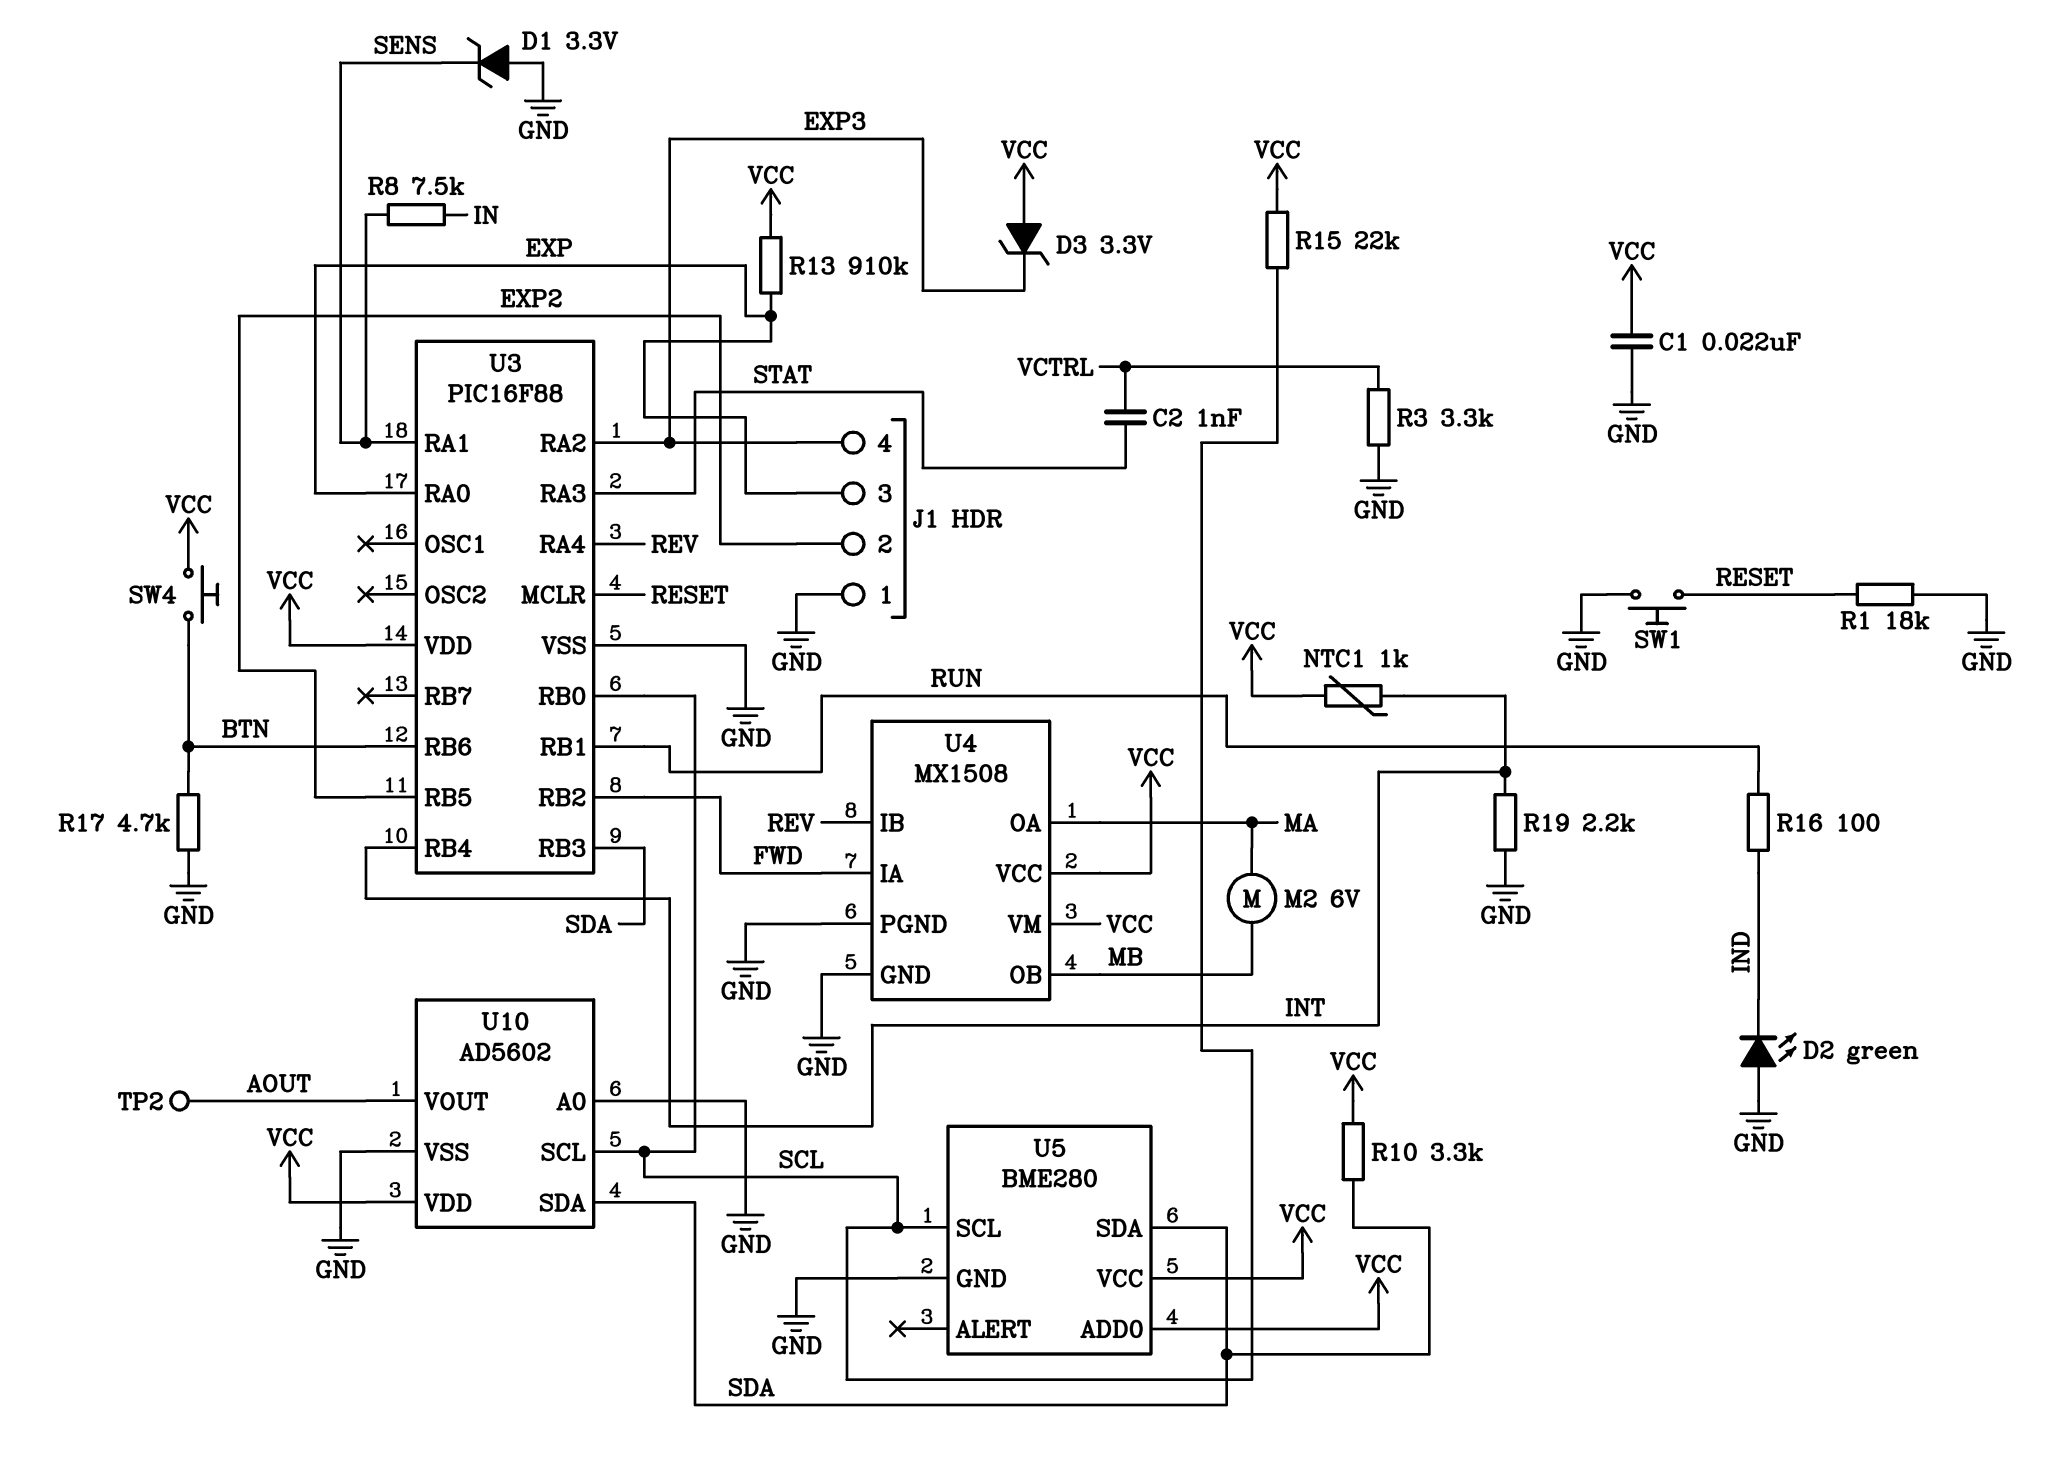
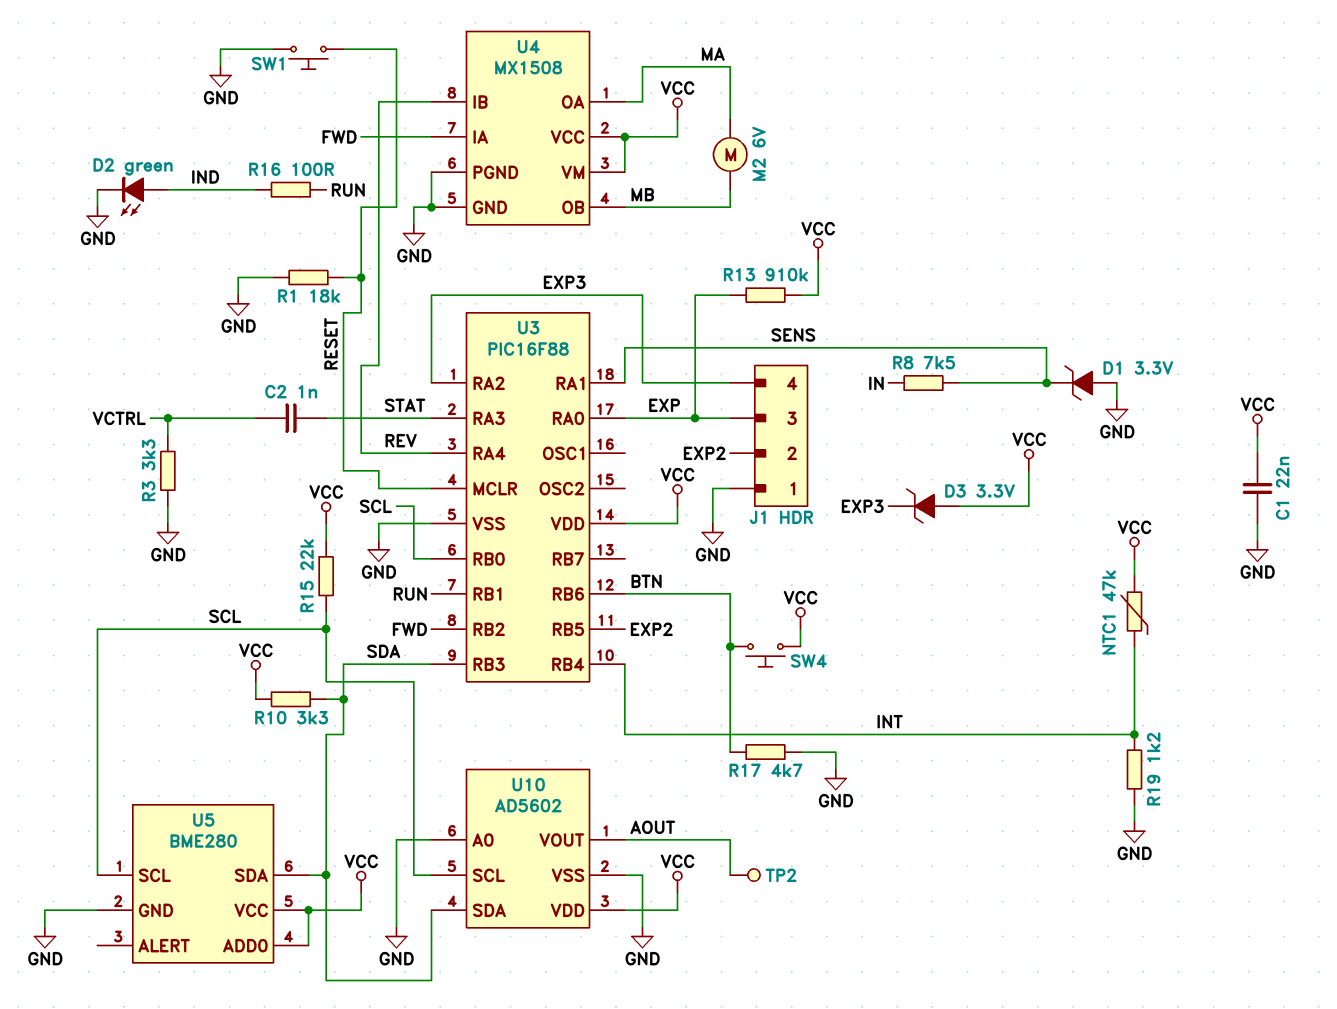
D2: LED green (A GND, K IND) -> LED green (A IND, K GND)
NTC1: 1k (INT, VCC) -> 47k (INT, VCC)
R19: 2.2k (GND, INT) -> 1.2k (GND, INT)

